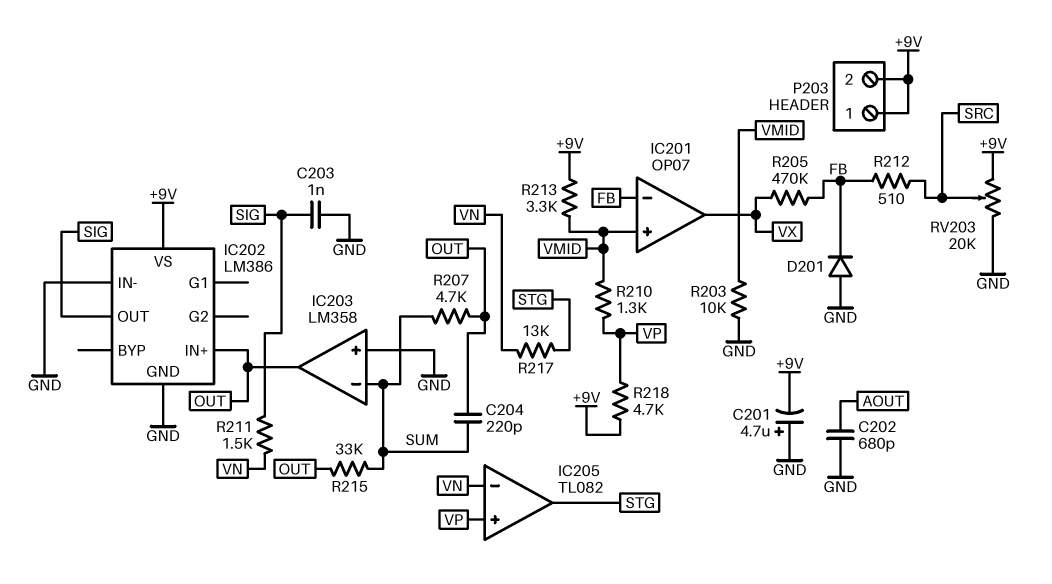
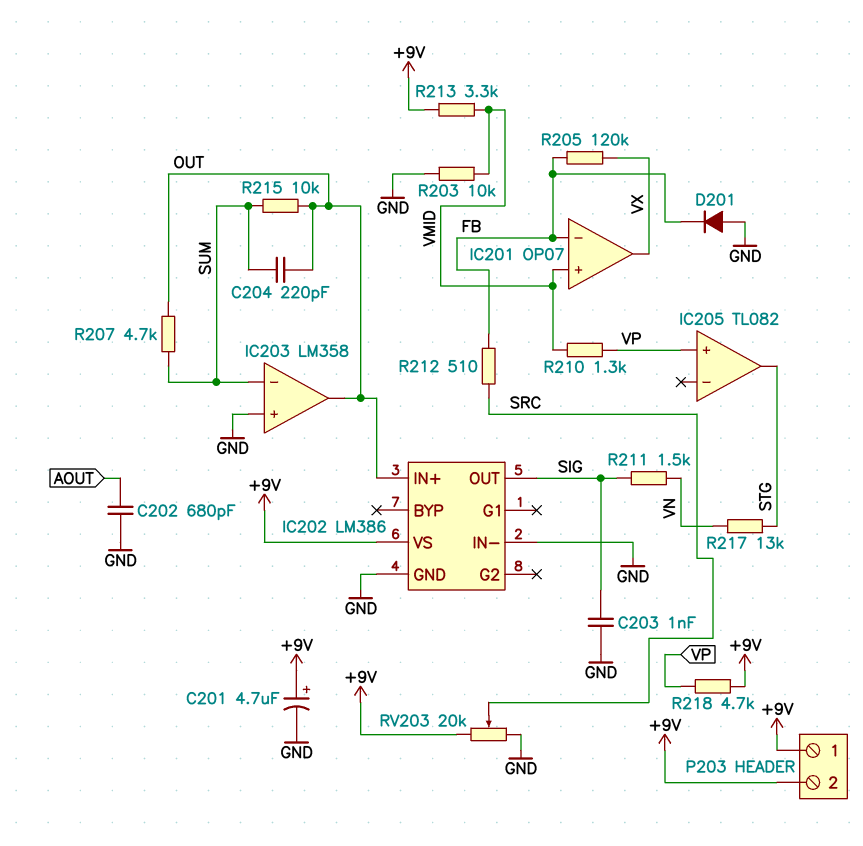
C201: 4.7uF (plus GND, minus +9V) -> 4.7uF (plus +9V, minus GND)
IC205 pin in-: VN -> none
R205: 470k (FB, VX) -> 120k (FB, VX)
R215: 33k (OUT, SUM) -> 10k (OUT, SUM)

